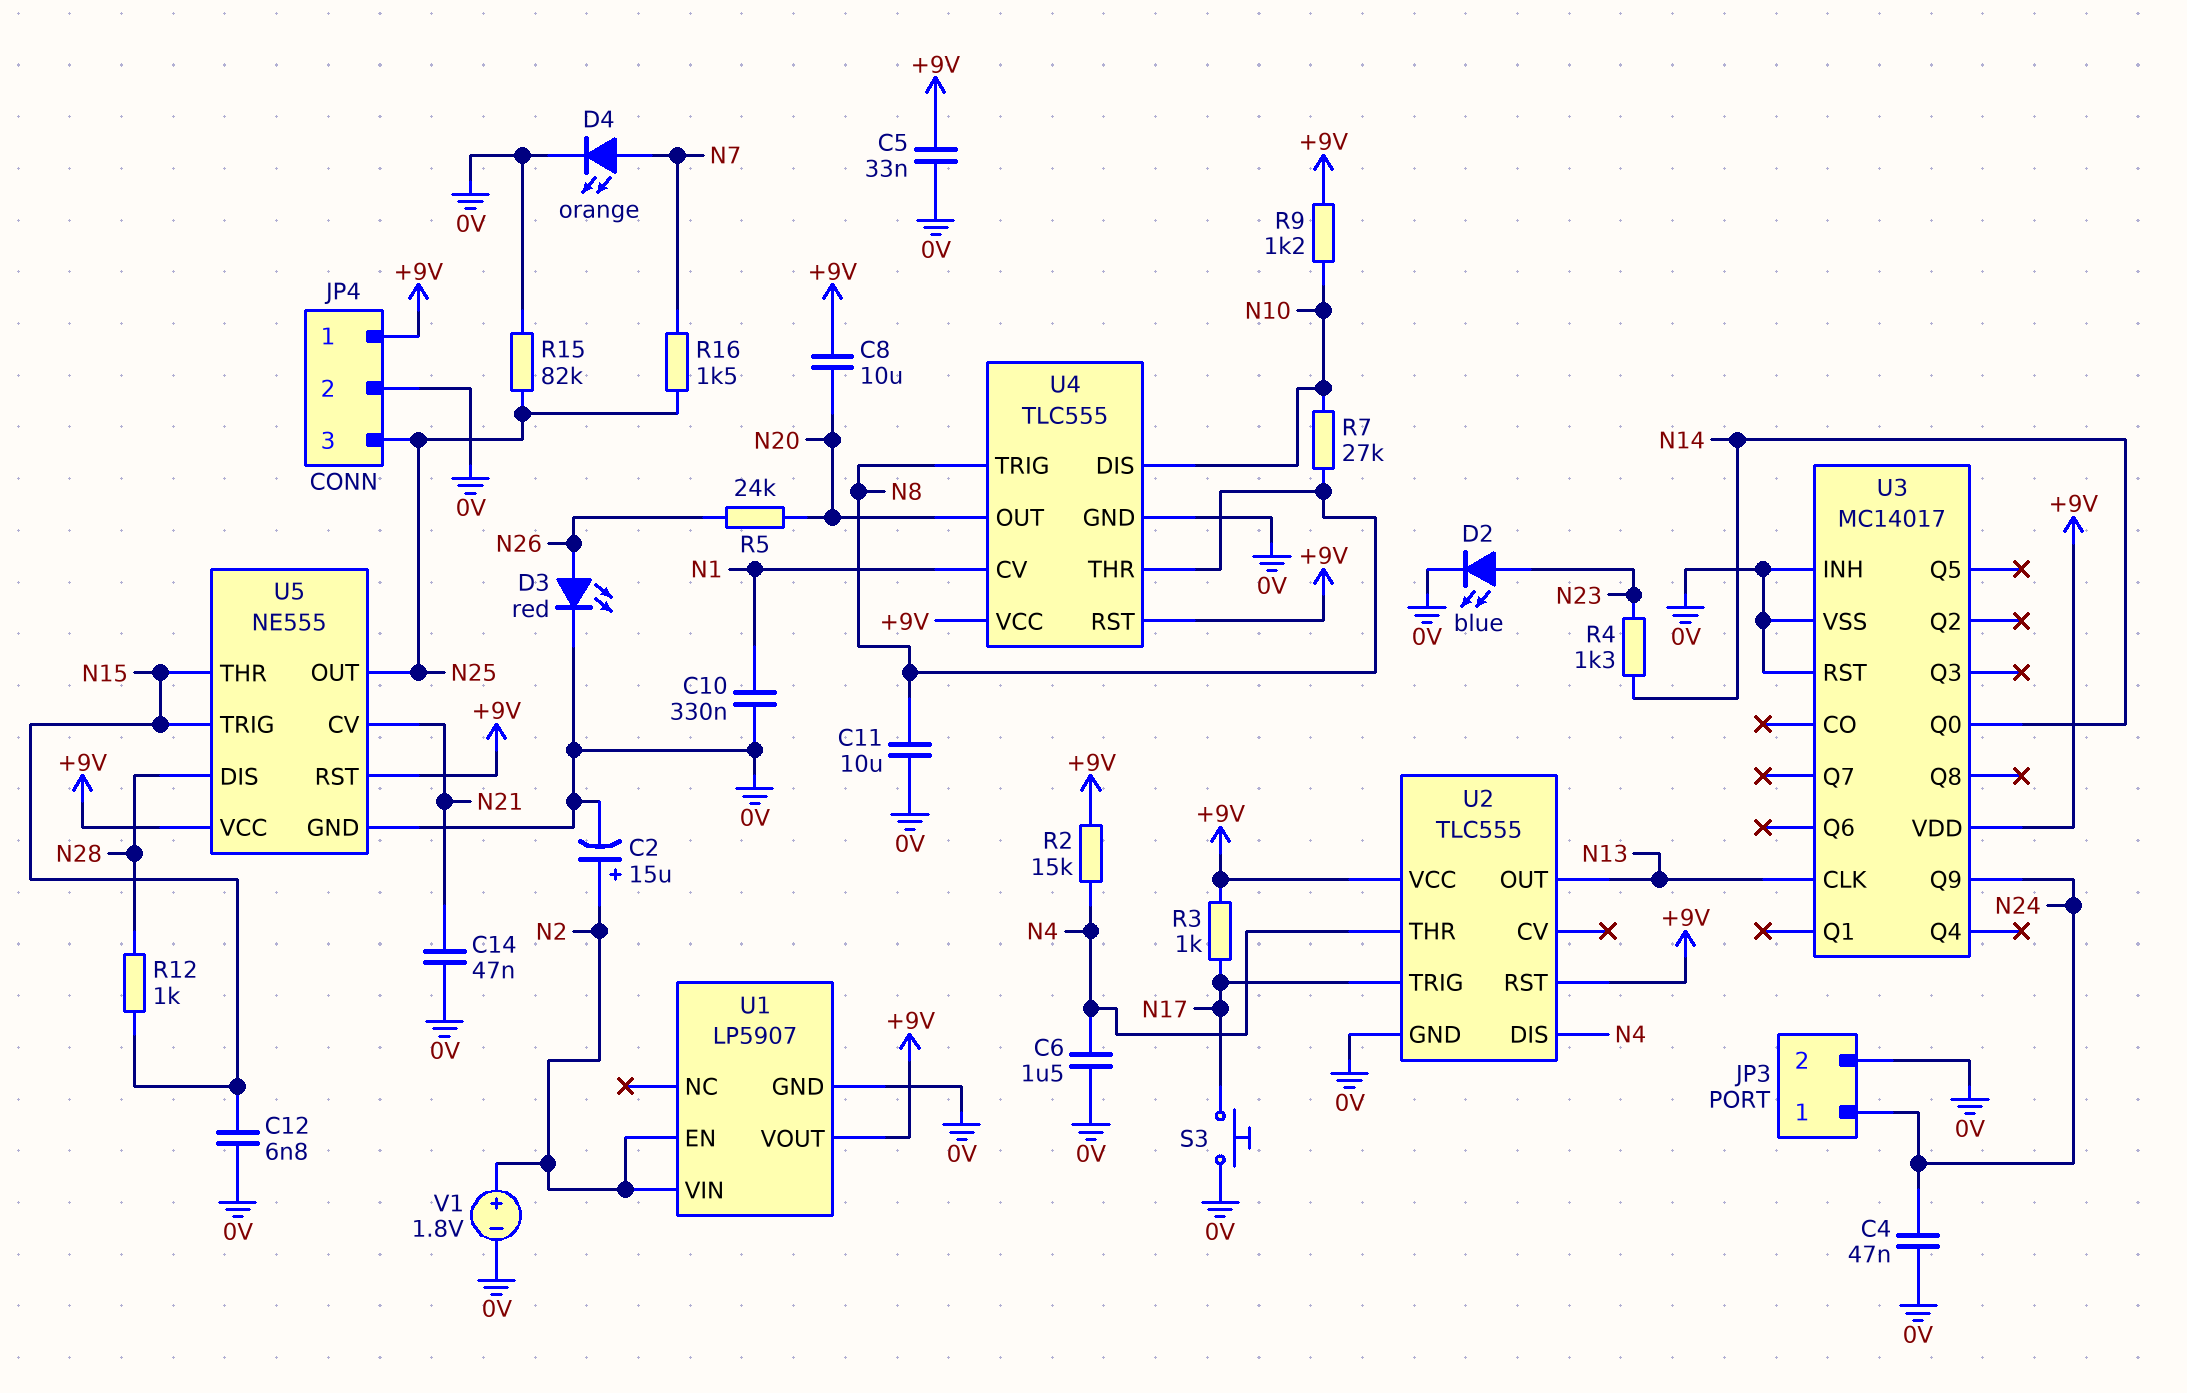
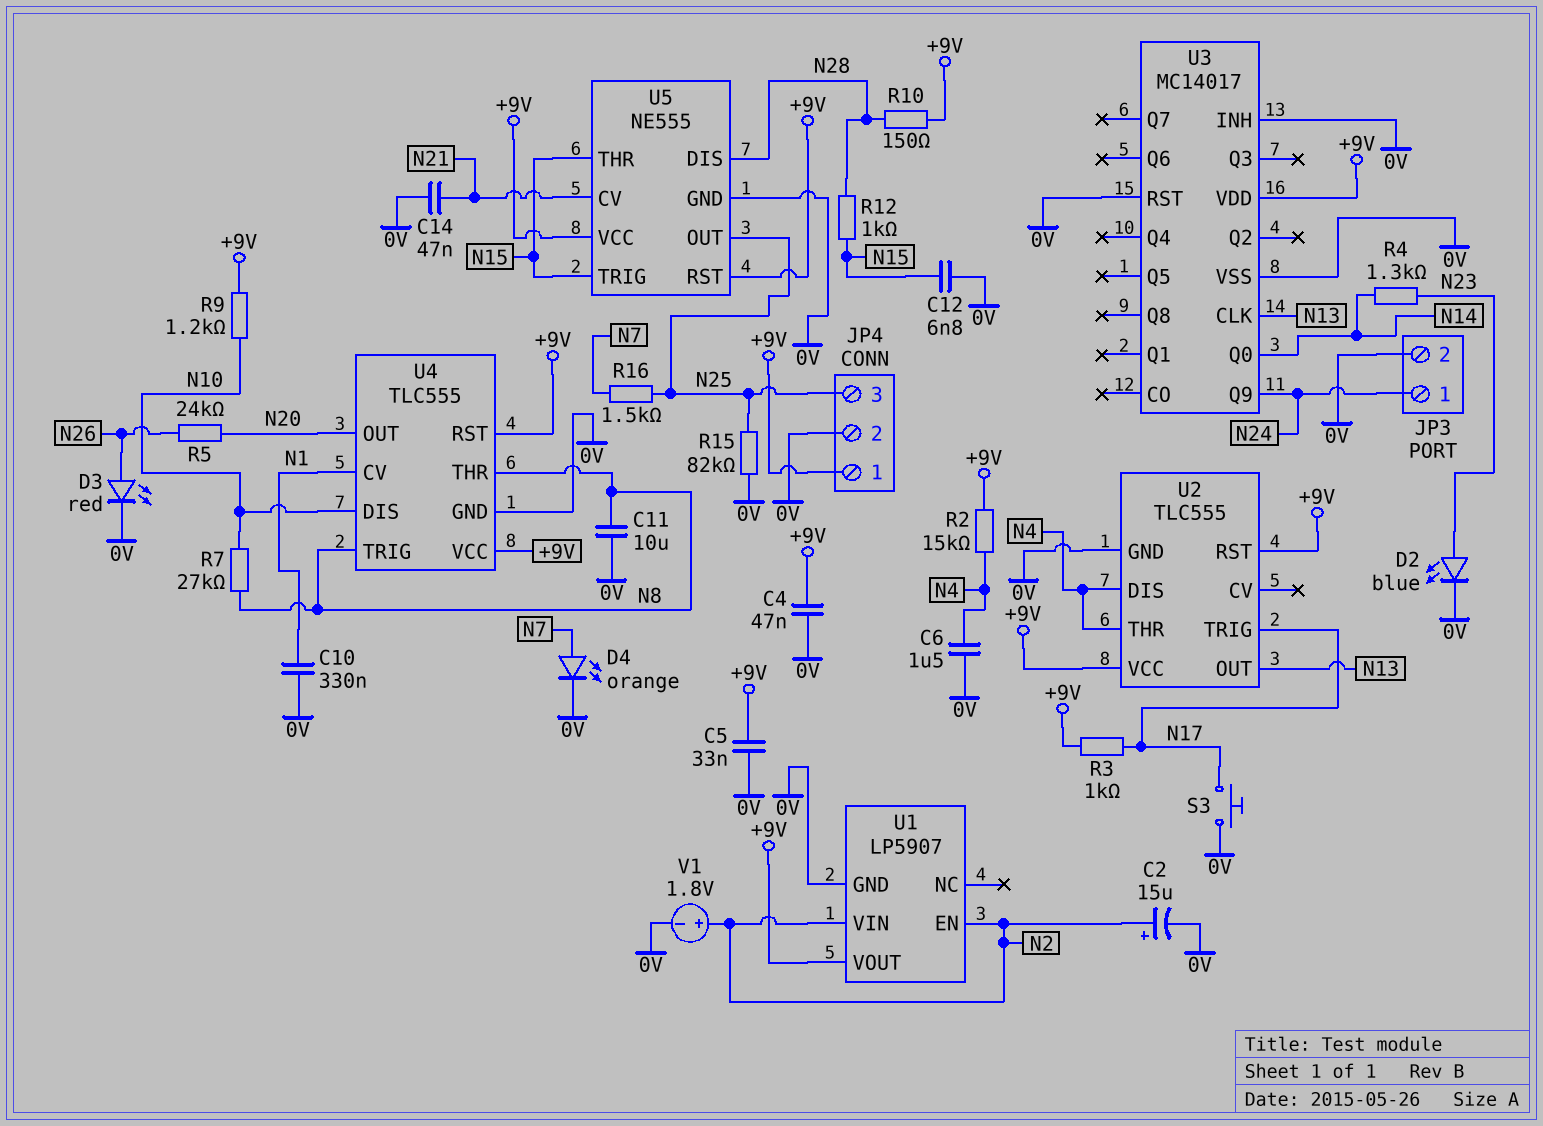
C4: 47nF (0V, N24) -> 47nF (+9V, 0V)
C8: 10uF (+9V, N20) -> none
R10: none -> 150 (+9V, N28)

